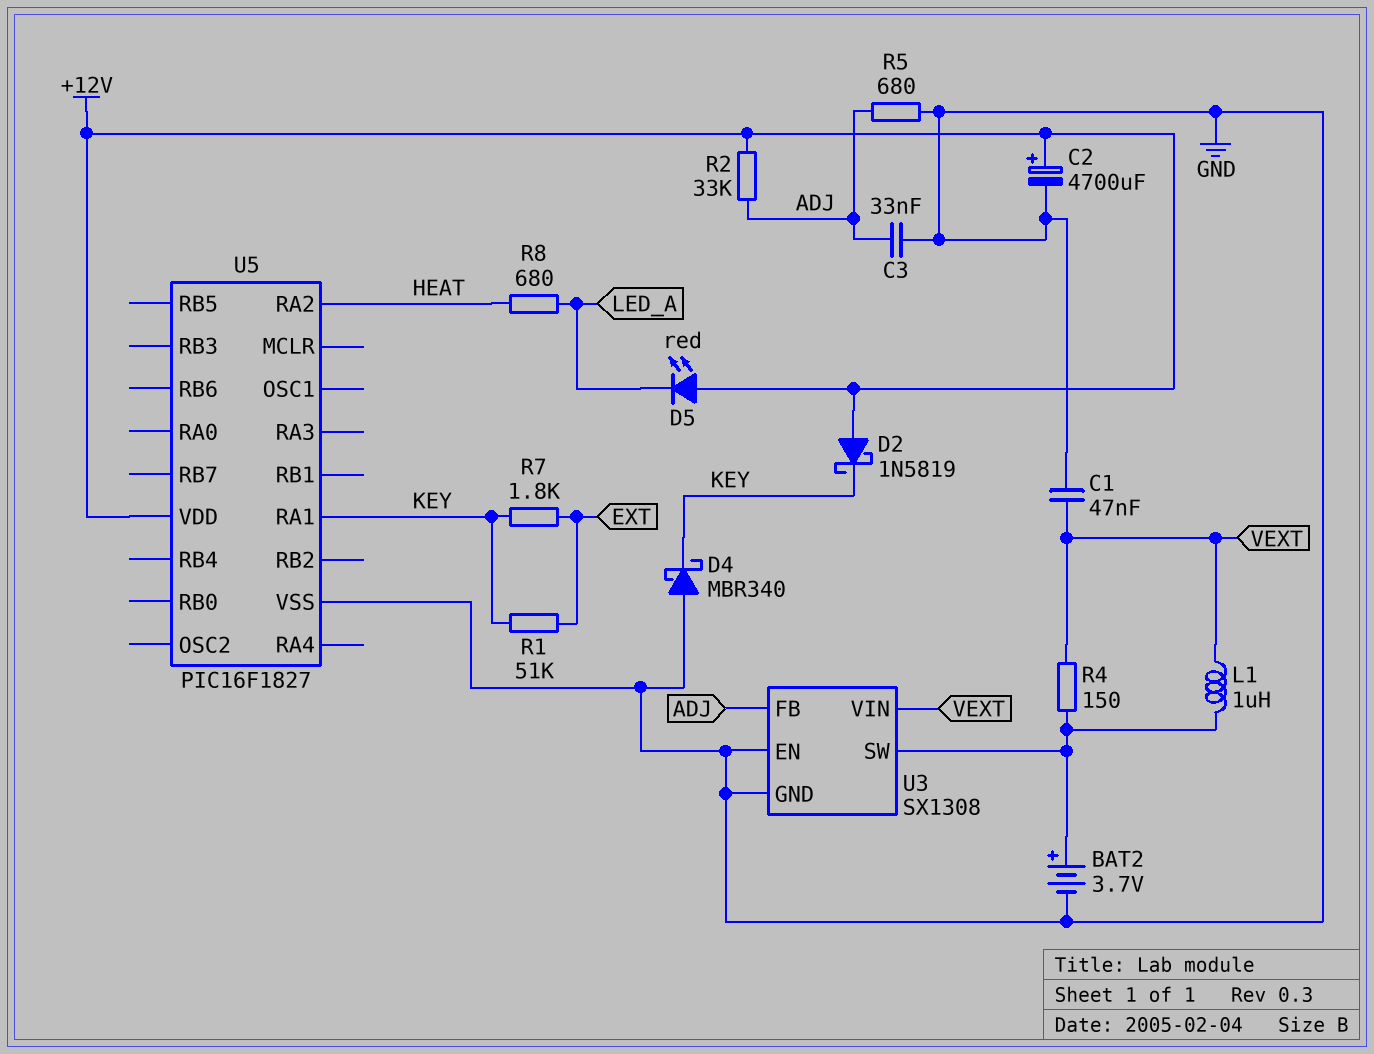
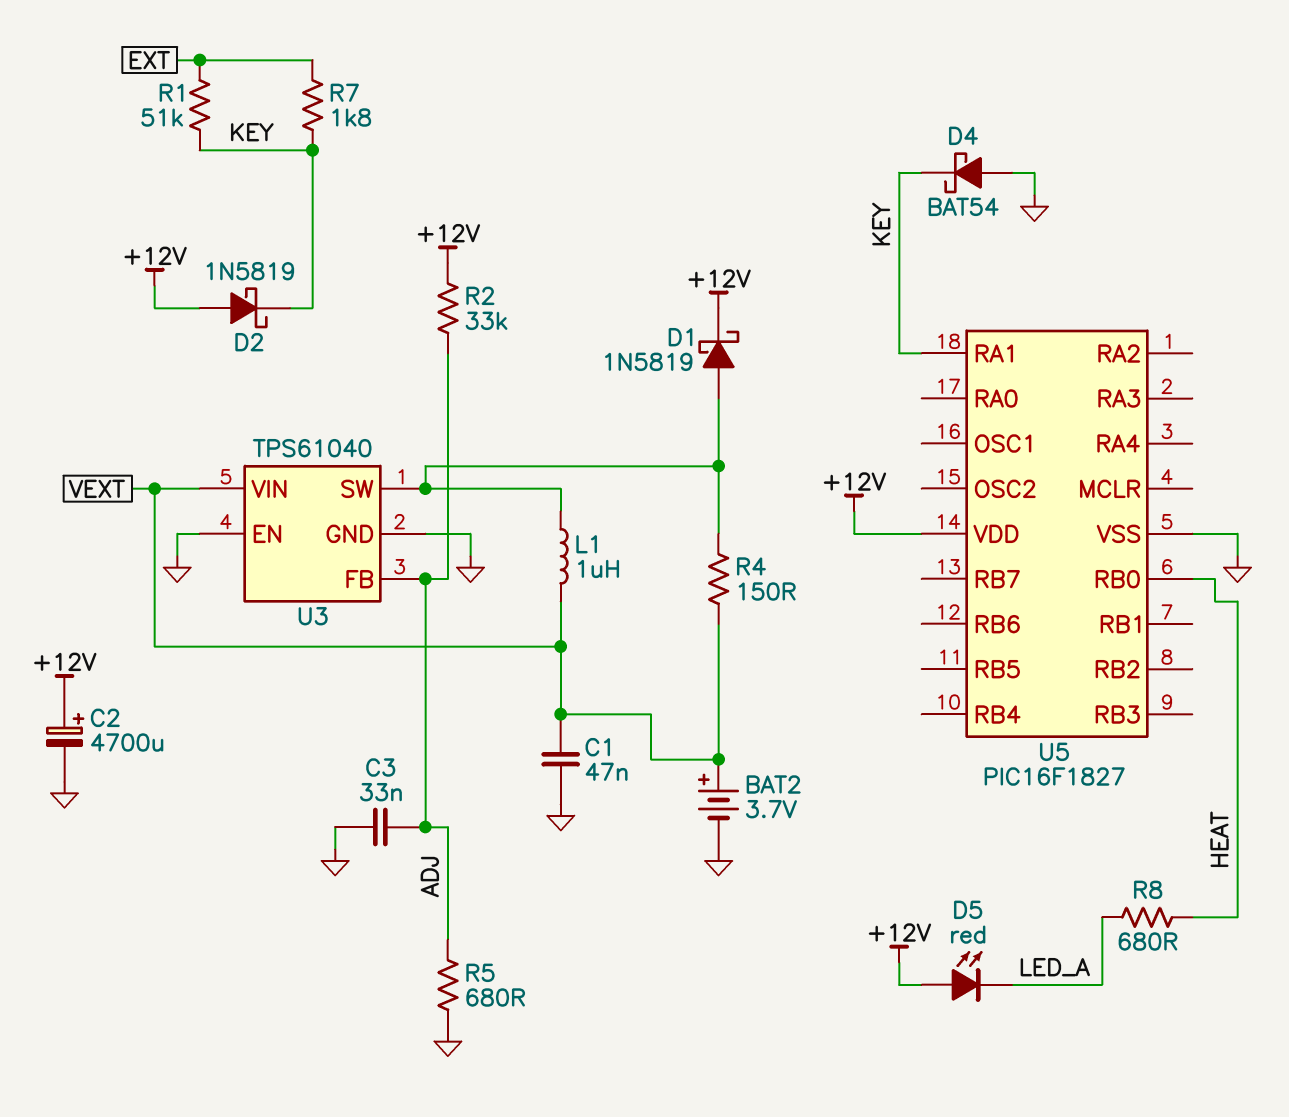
BAT2: 3.7V (plus U3/SW, minus GND) -> 3.7V (plus VEXT, minus GND)
D1: none -> schottky 1N5819 (A U3/SW, K +12V)
D4: schottky MBR340 (A GND, K KEY) -> schottky BAT54 (A GND, K KEY)
U3: SX1308 -> TPS61040
U5 pin RA2: HEAT -> none
U5 pin RB0: none -> HEAT

